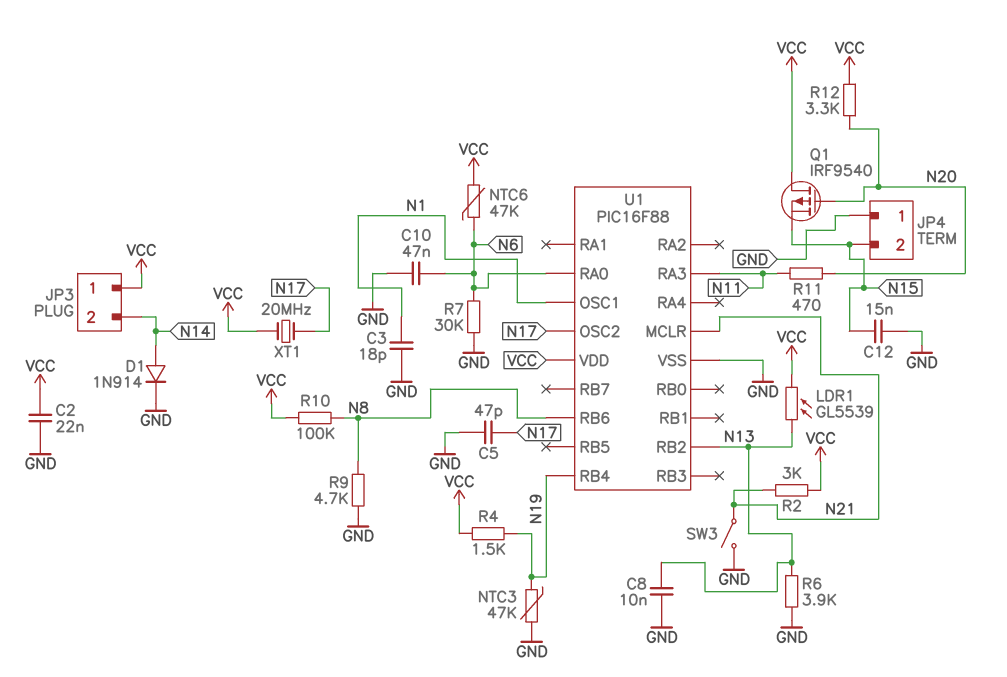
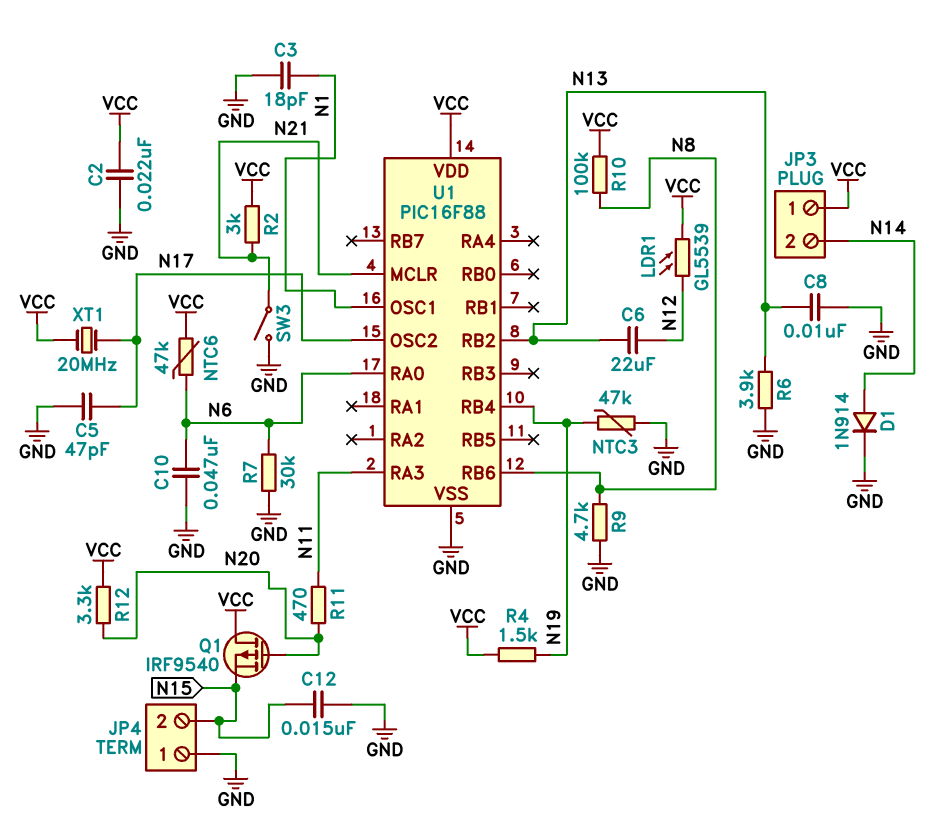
C6: none -> 22uF (N12, N13)
LDR1: GL5539 (N13, VCC) -> GL5539 (N12, VCC)

